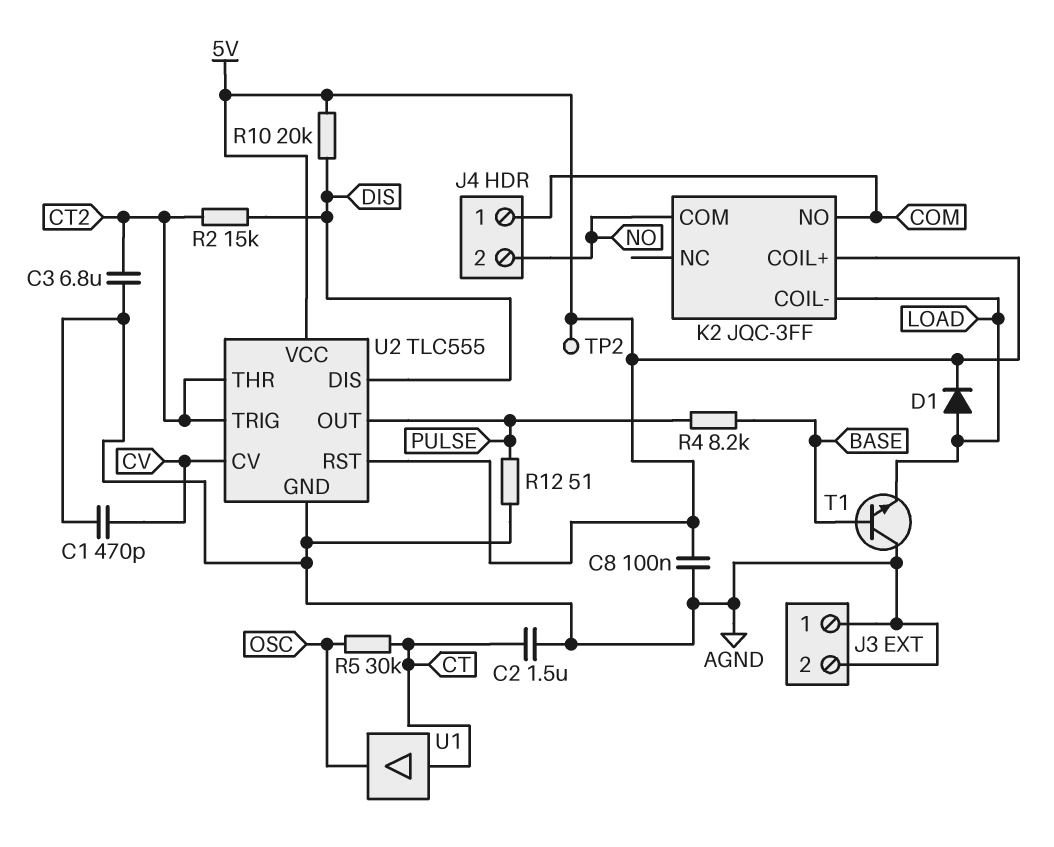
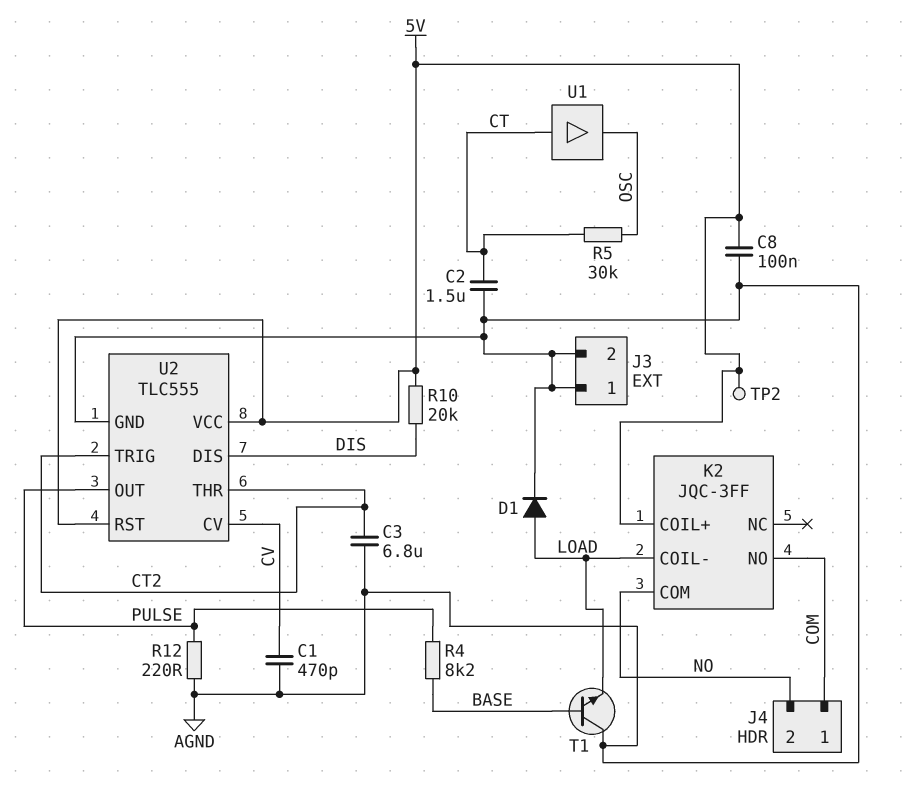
D1: diode (A LOAD, K 5V) -> diode (A LOAD, K AGND)
R2: 15k (CT2, DIS) -> none
R12: 51 (AGND, PULSE) -> 220 (AGND, PULSE)

